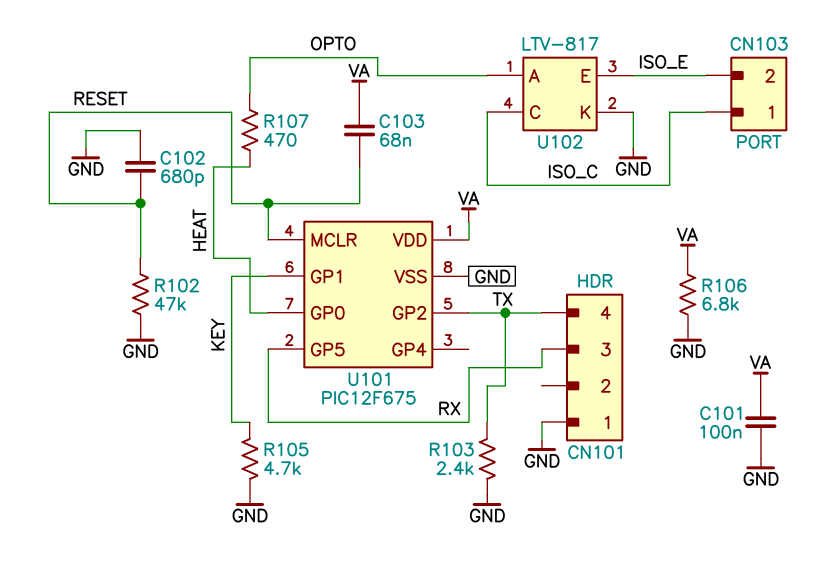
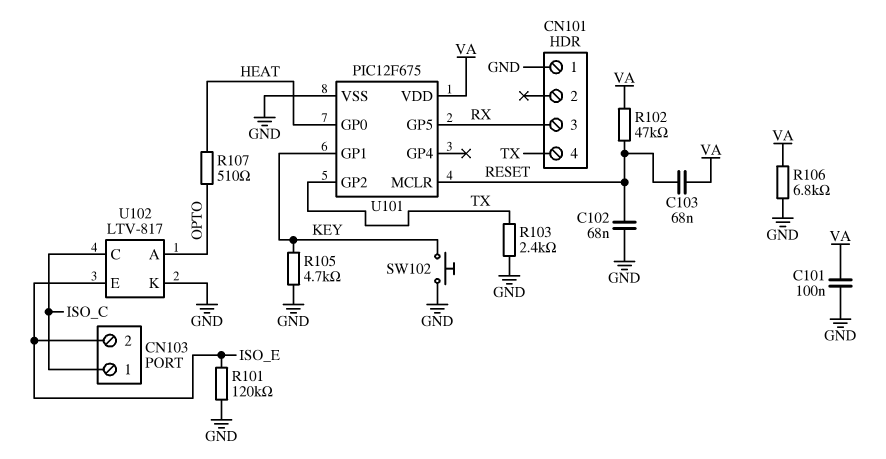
C102: 680pF (GND, RESET) -> 68nF (GND, RESET)
R101: none -> 120k (GND, ISO_E)
R102: 47k (GND, RESET) -> 47k (RESET, VA)
R107: 470 (HEAT, OPTO) -> 510 (HEAT, OPTO)
SW102: none -> button (GND, KEY)

